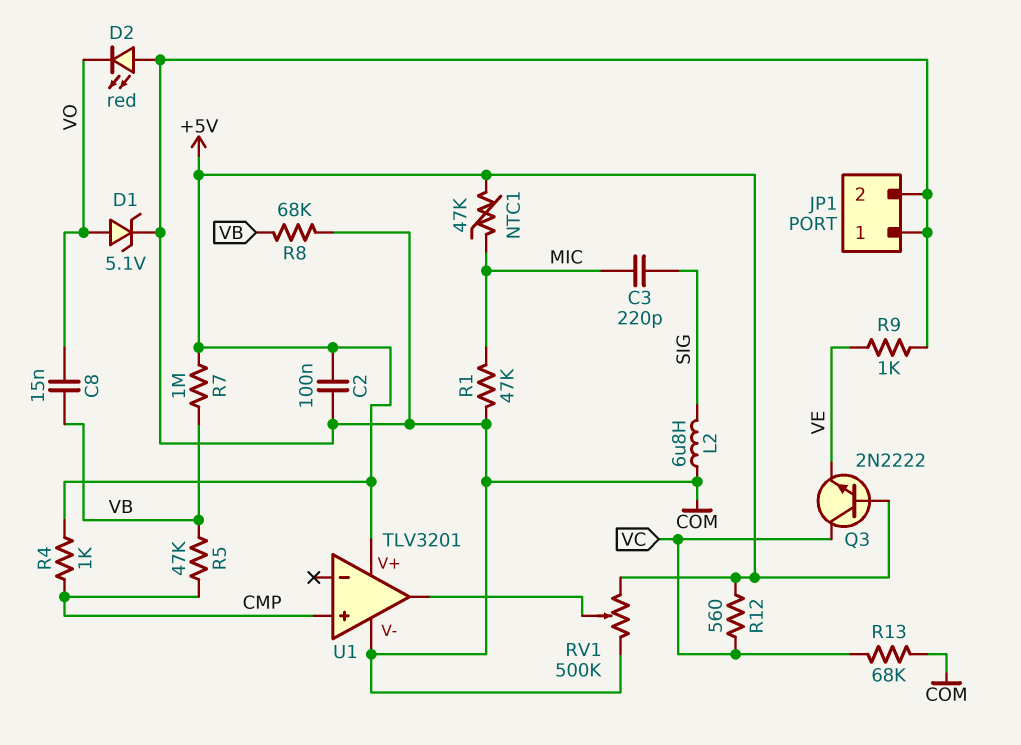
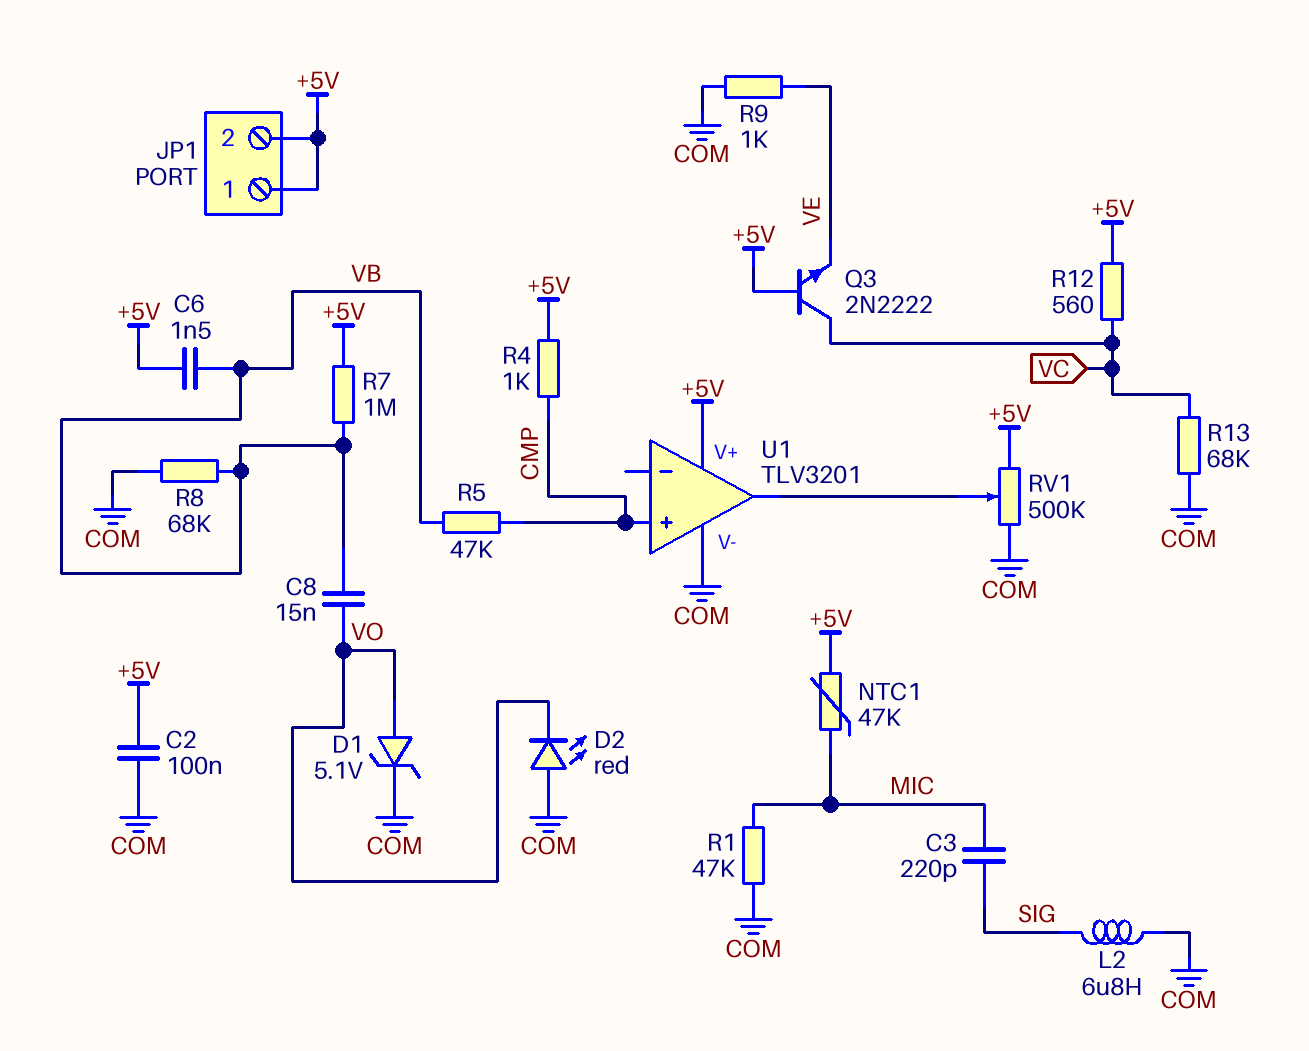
C6: none -> 1.5nF (+5V, VB)
JP1 pin 1: COM -> +5V
JP1 pin 2: COM -> +5V

